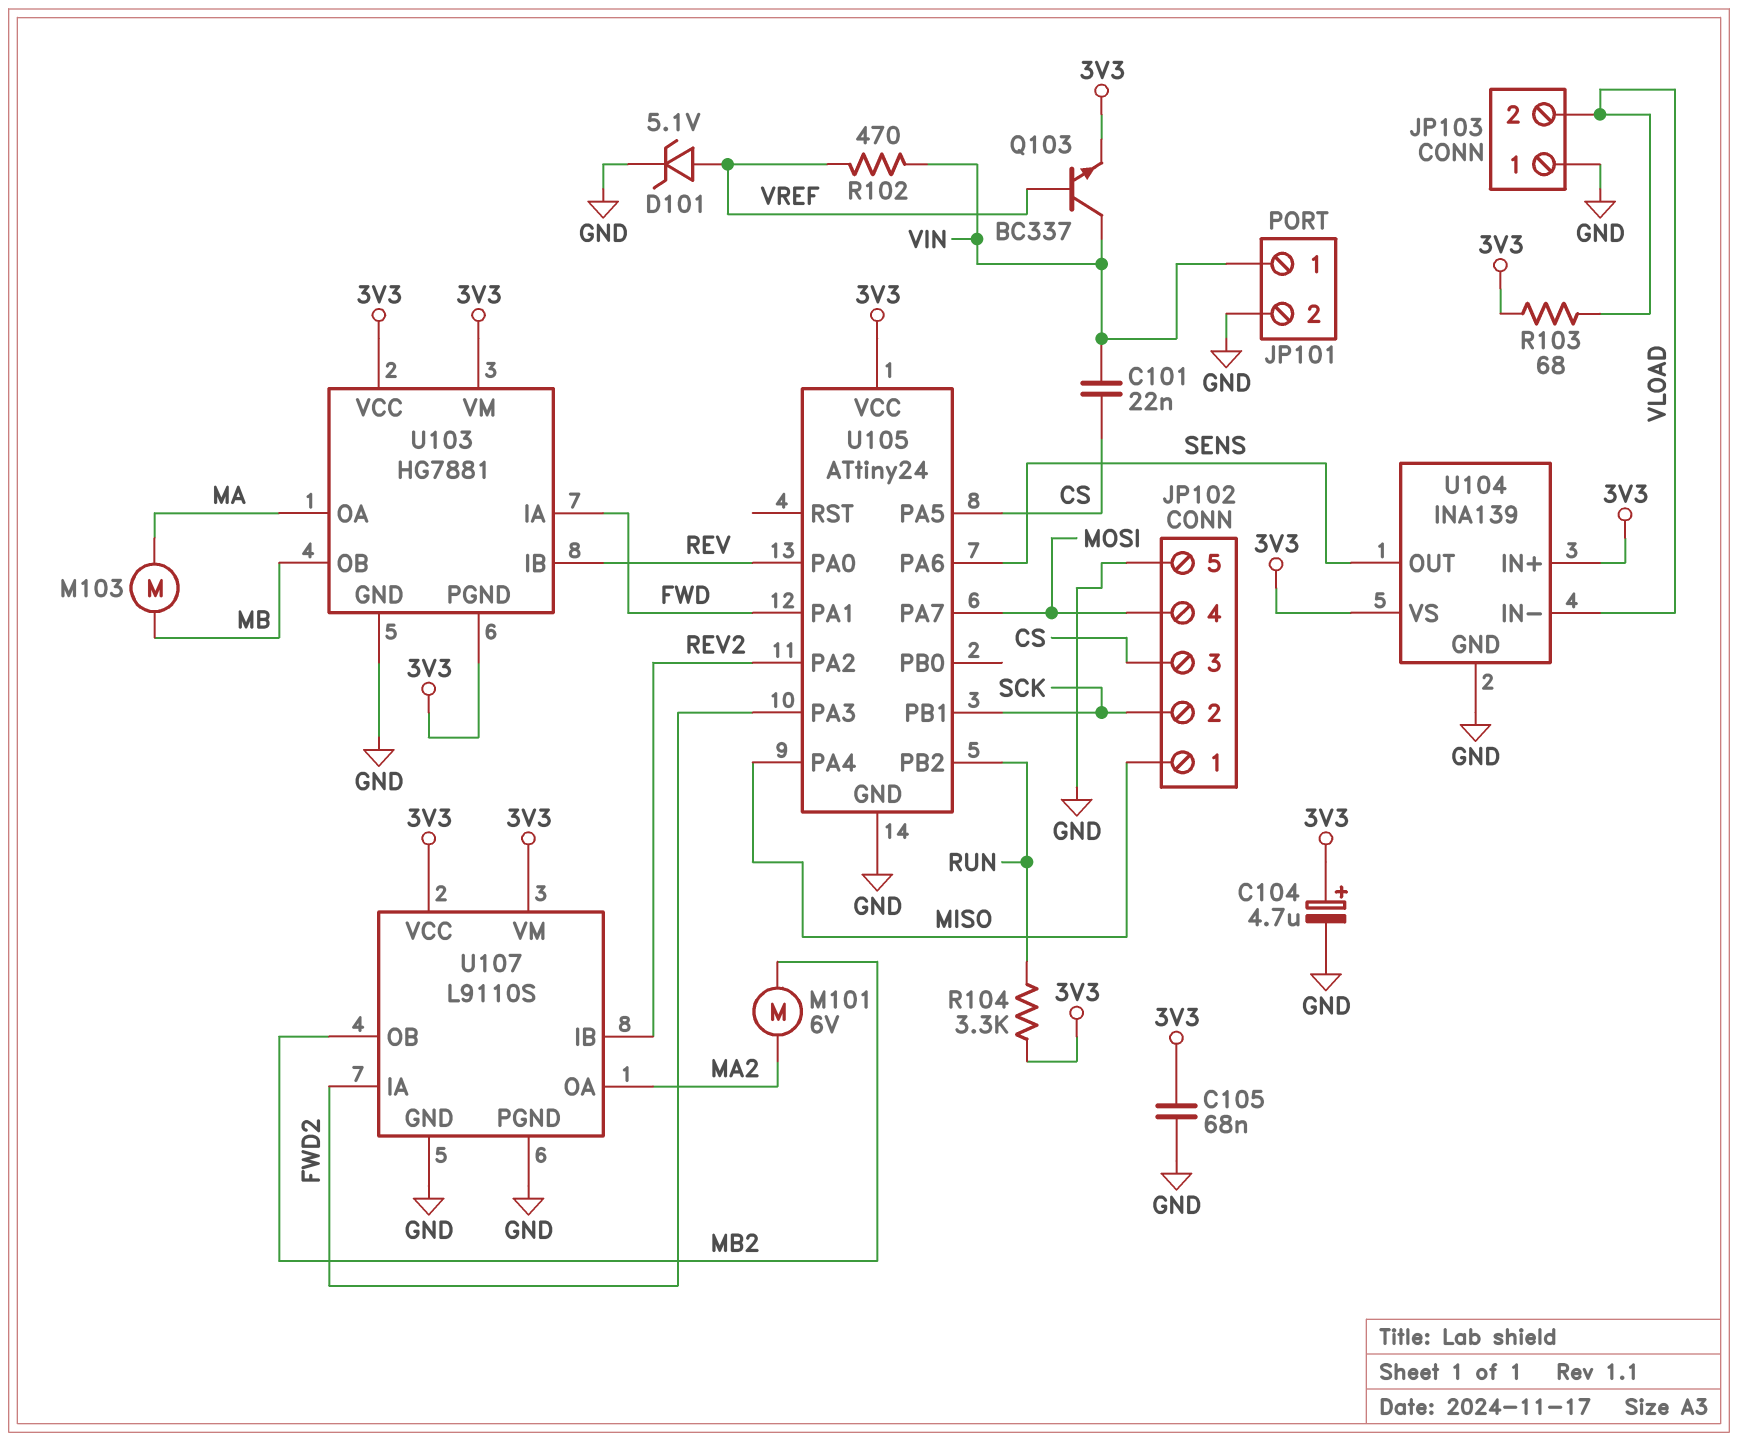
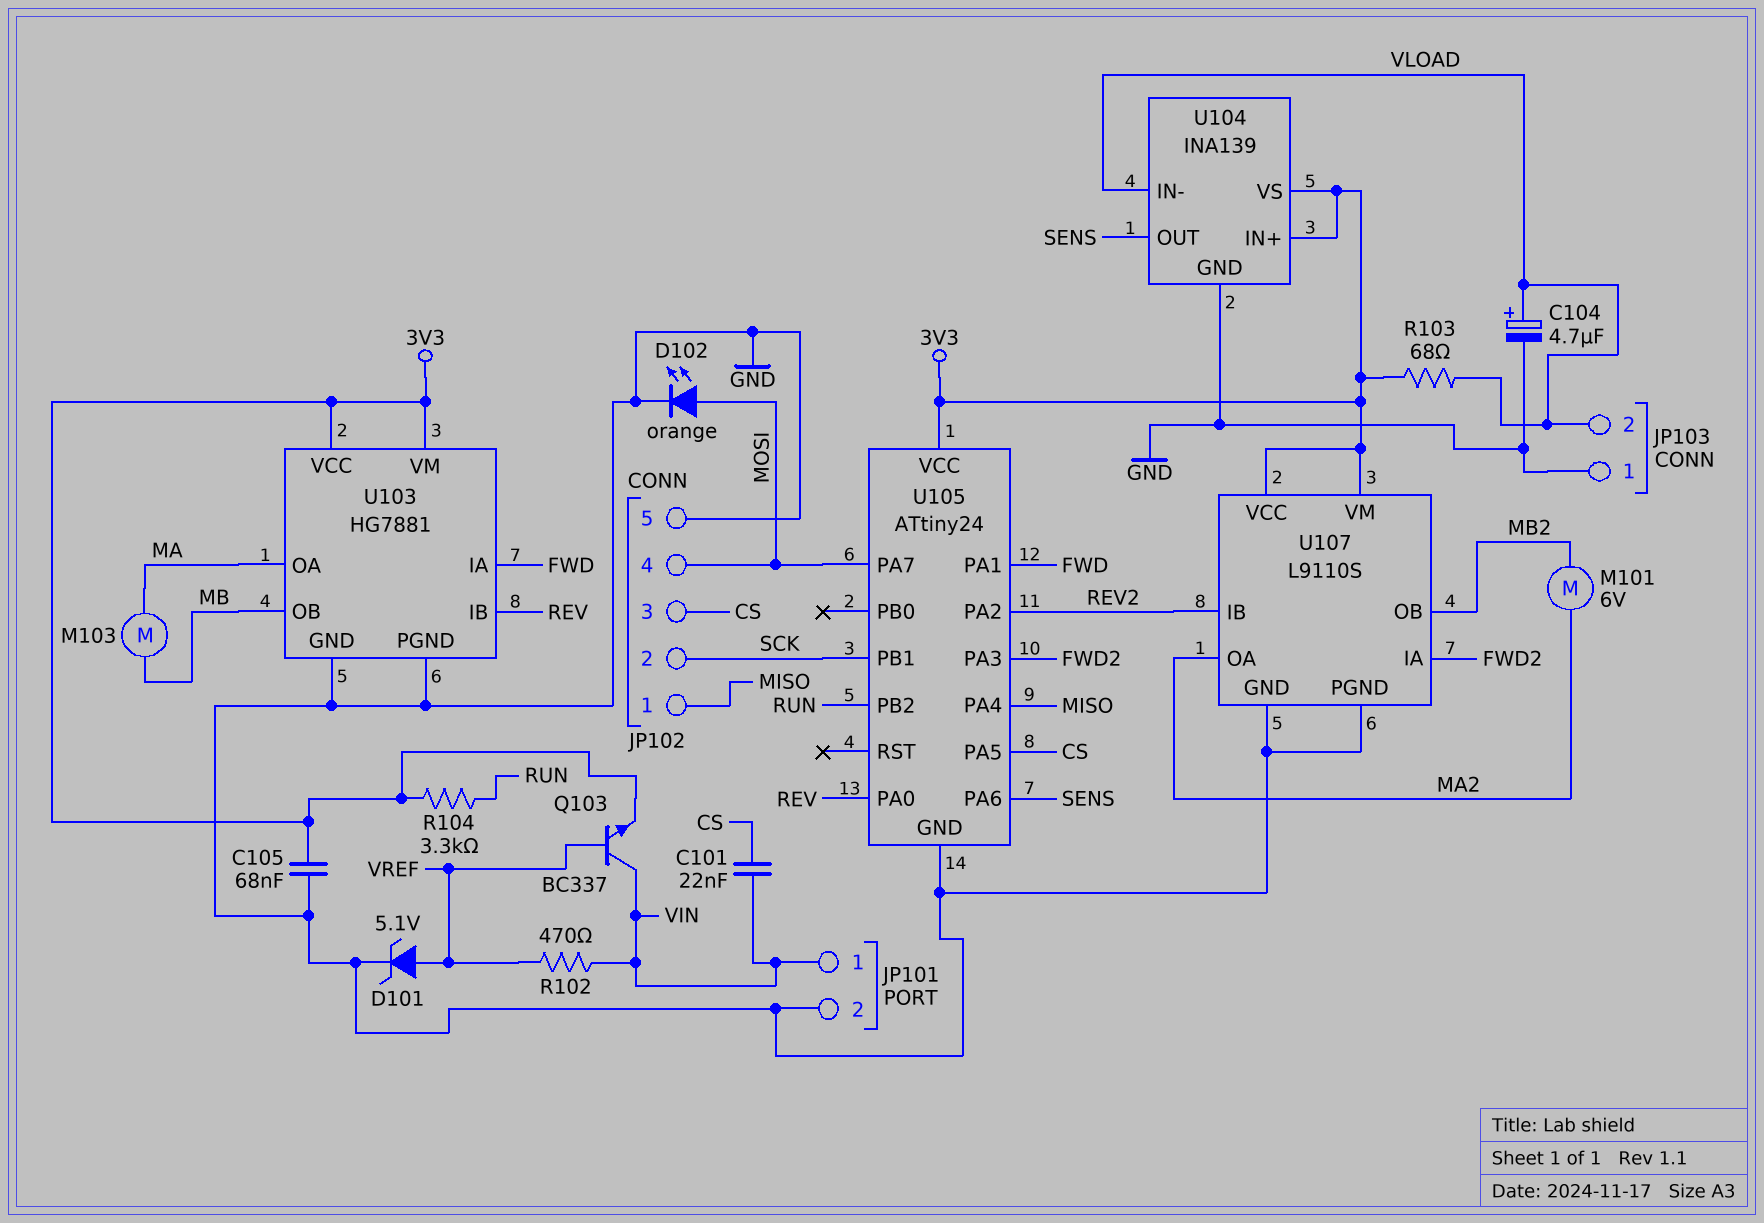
C104: 4.7uF (plus 3V3, minus GND) -> 4.7uF (plus VLOAD, minus GND)
D102: none -> LED orange (A MOSI, K GND)
U103 pin PGND: 3V3 -> GND

